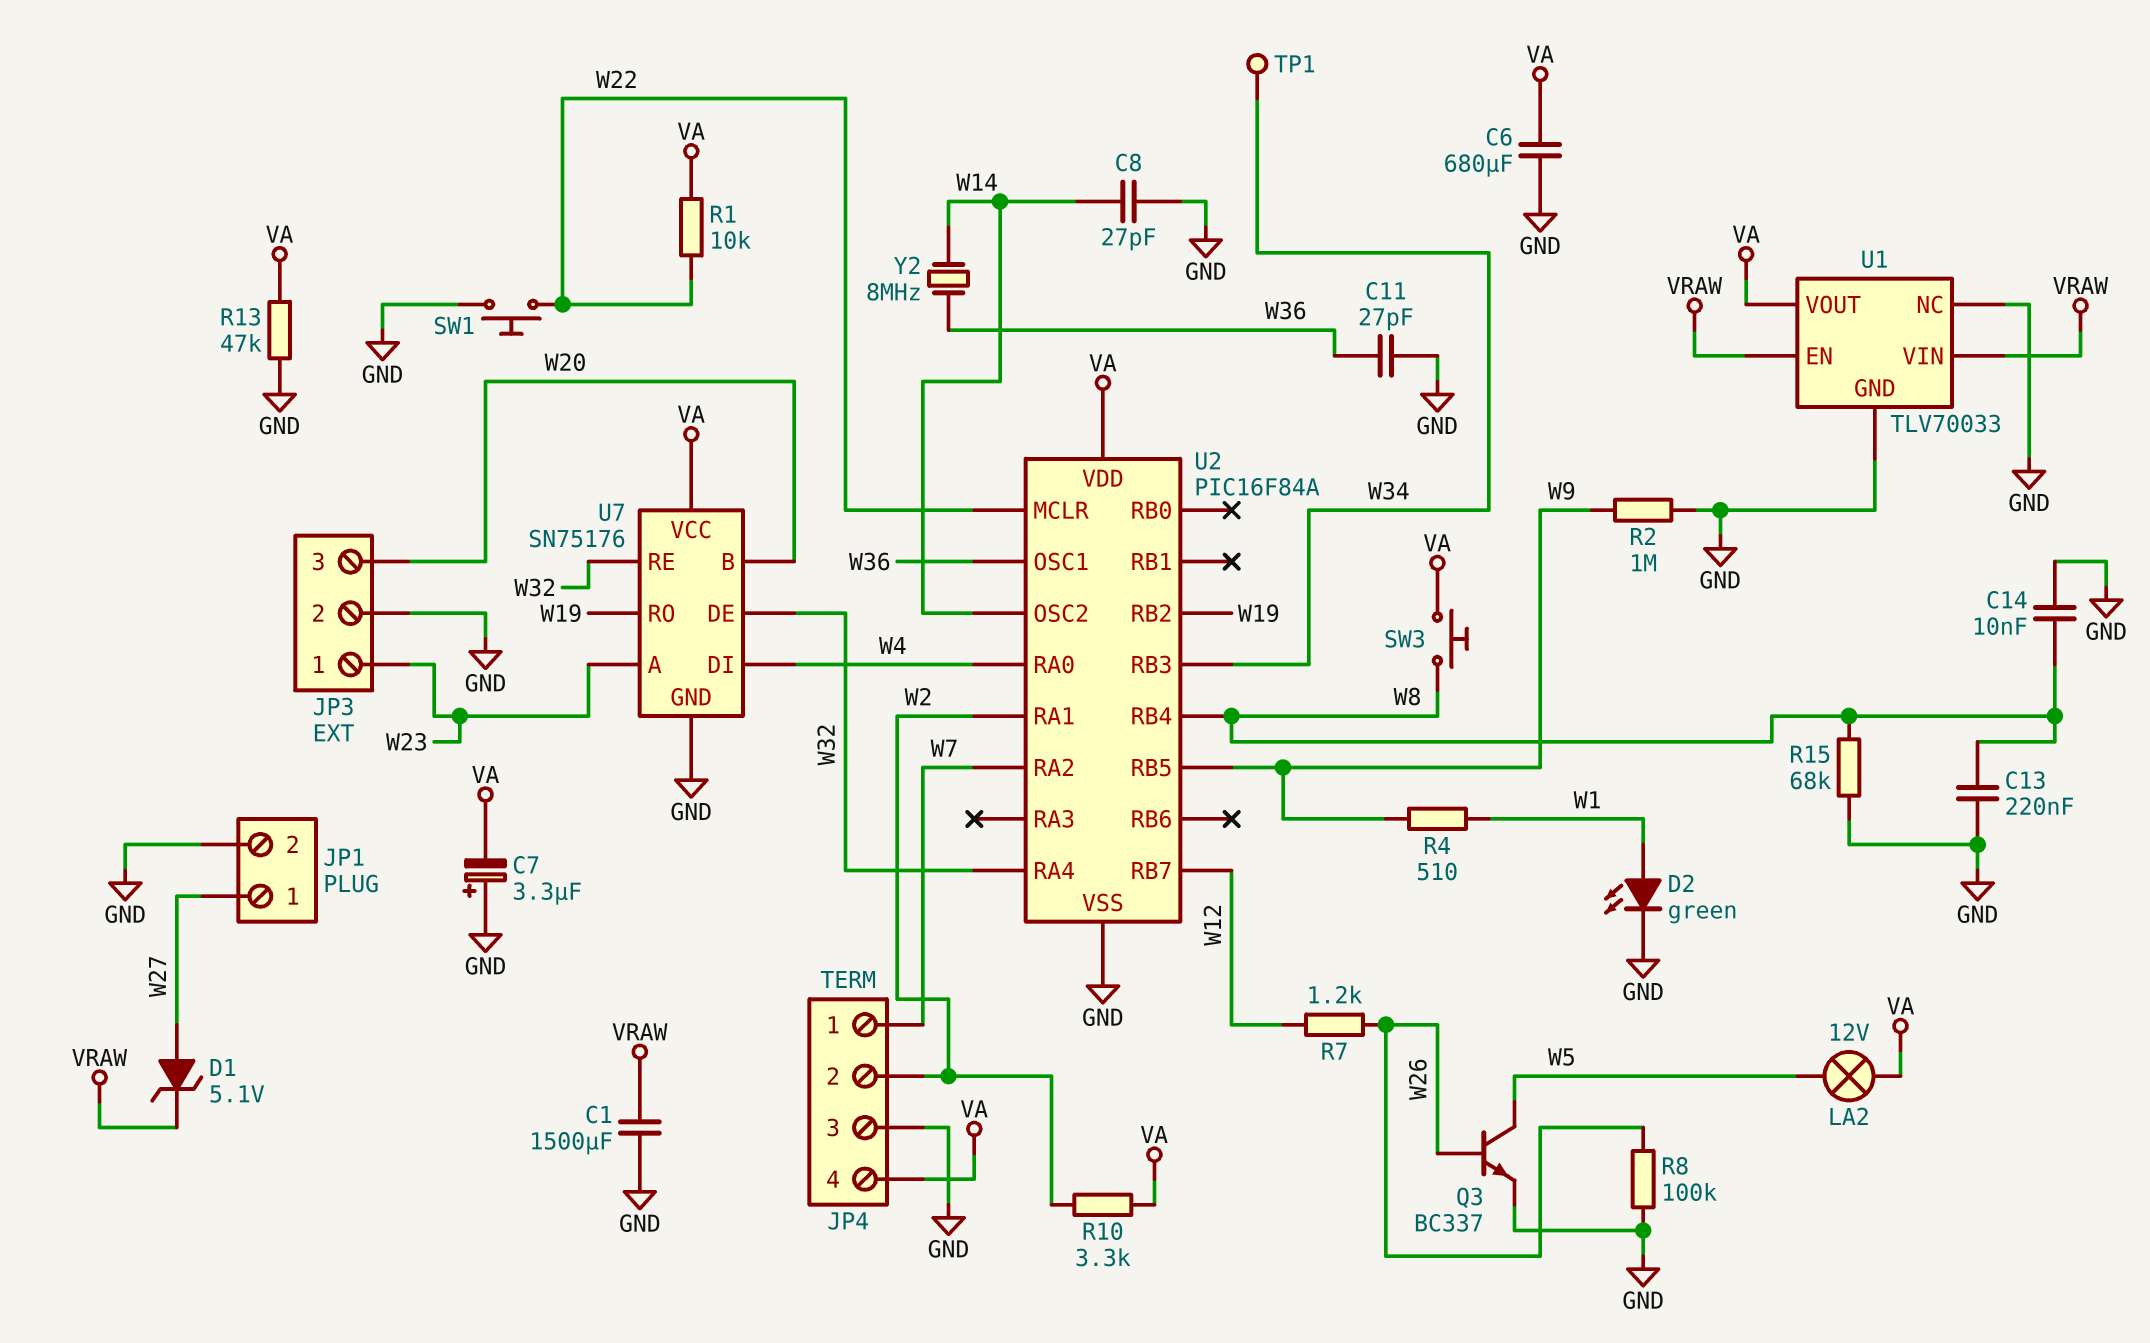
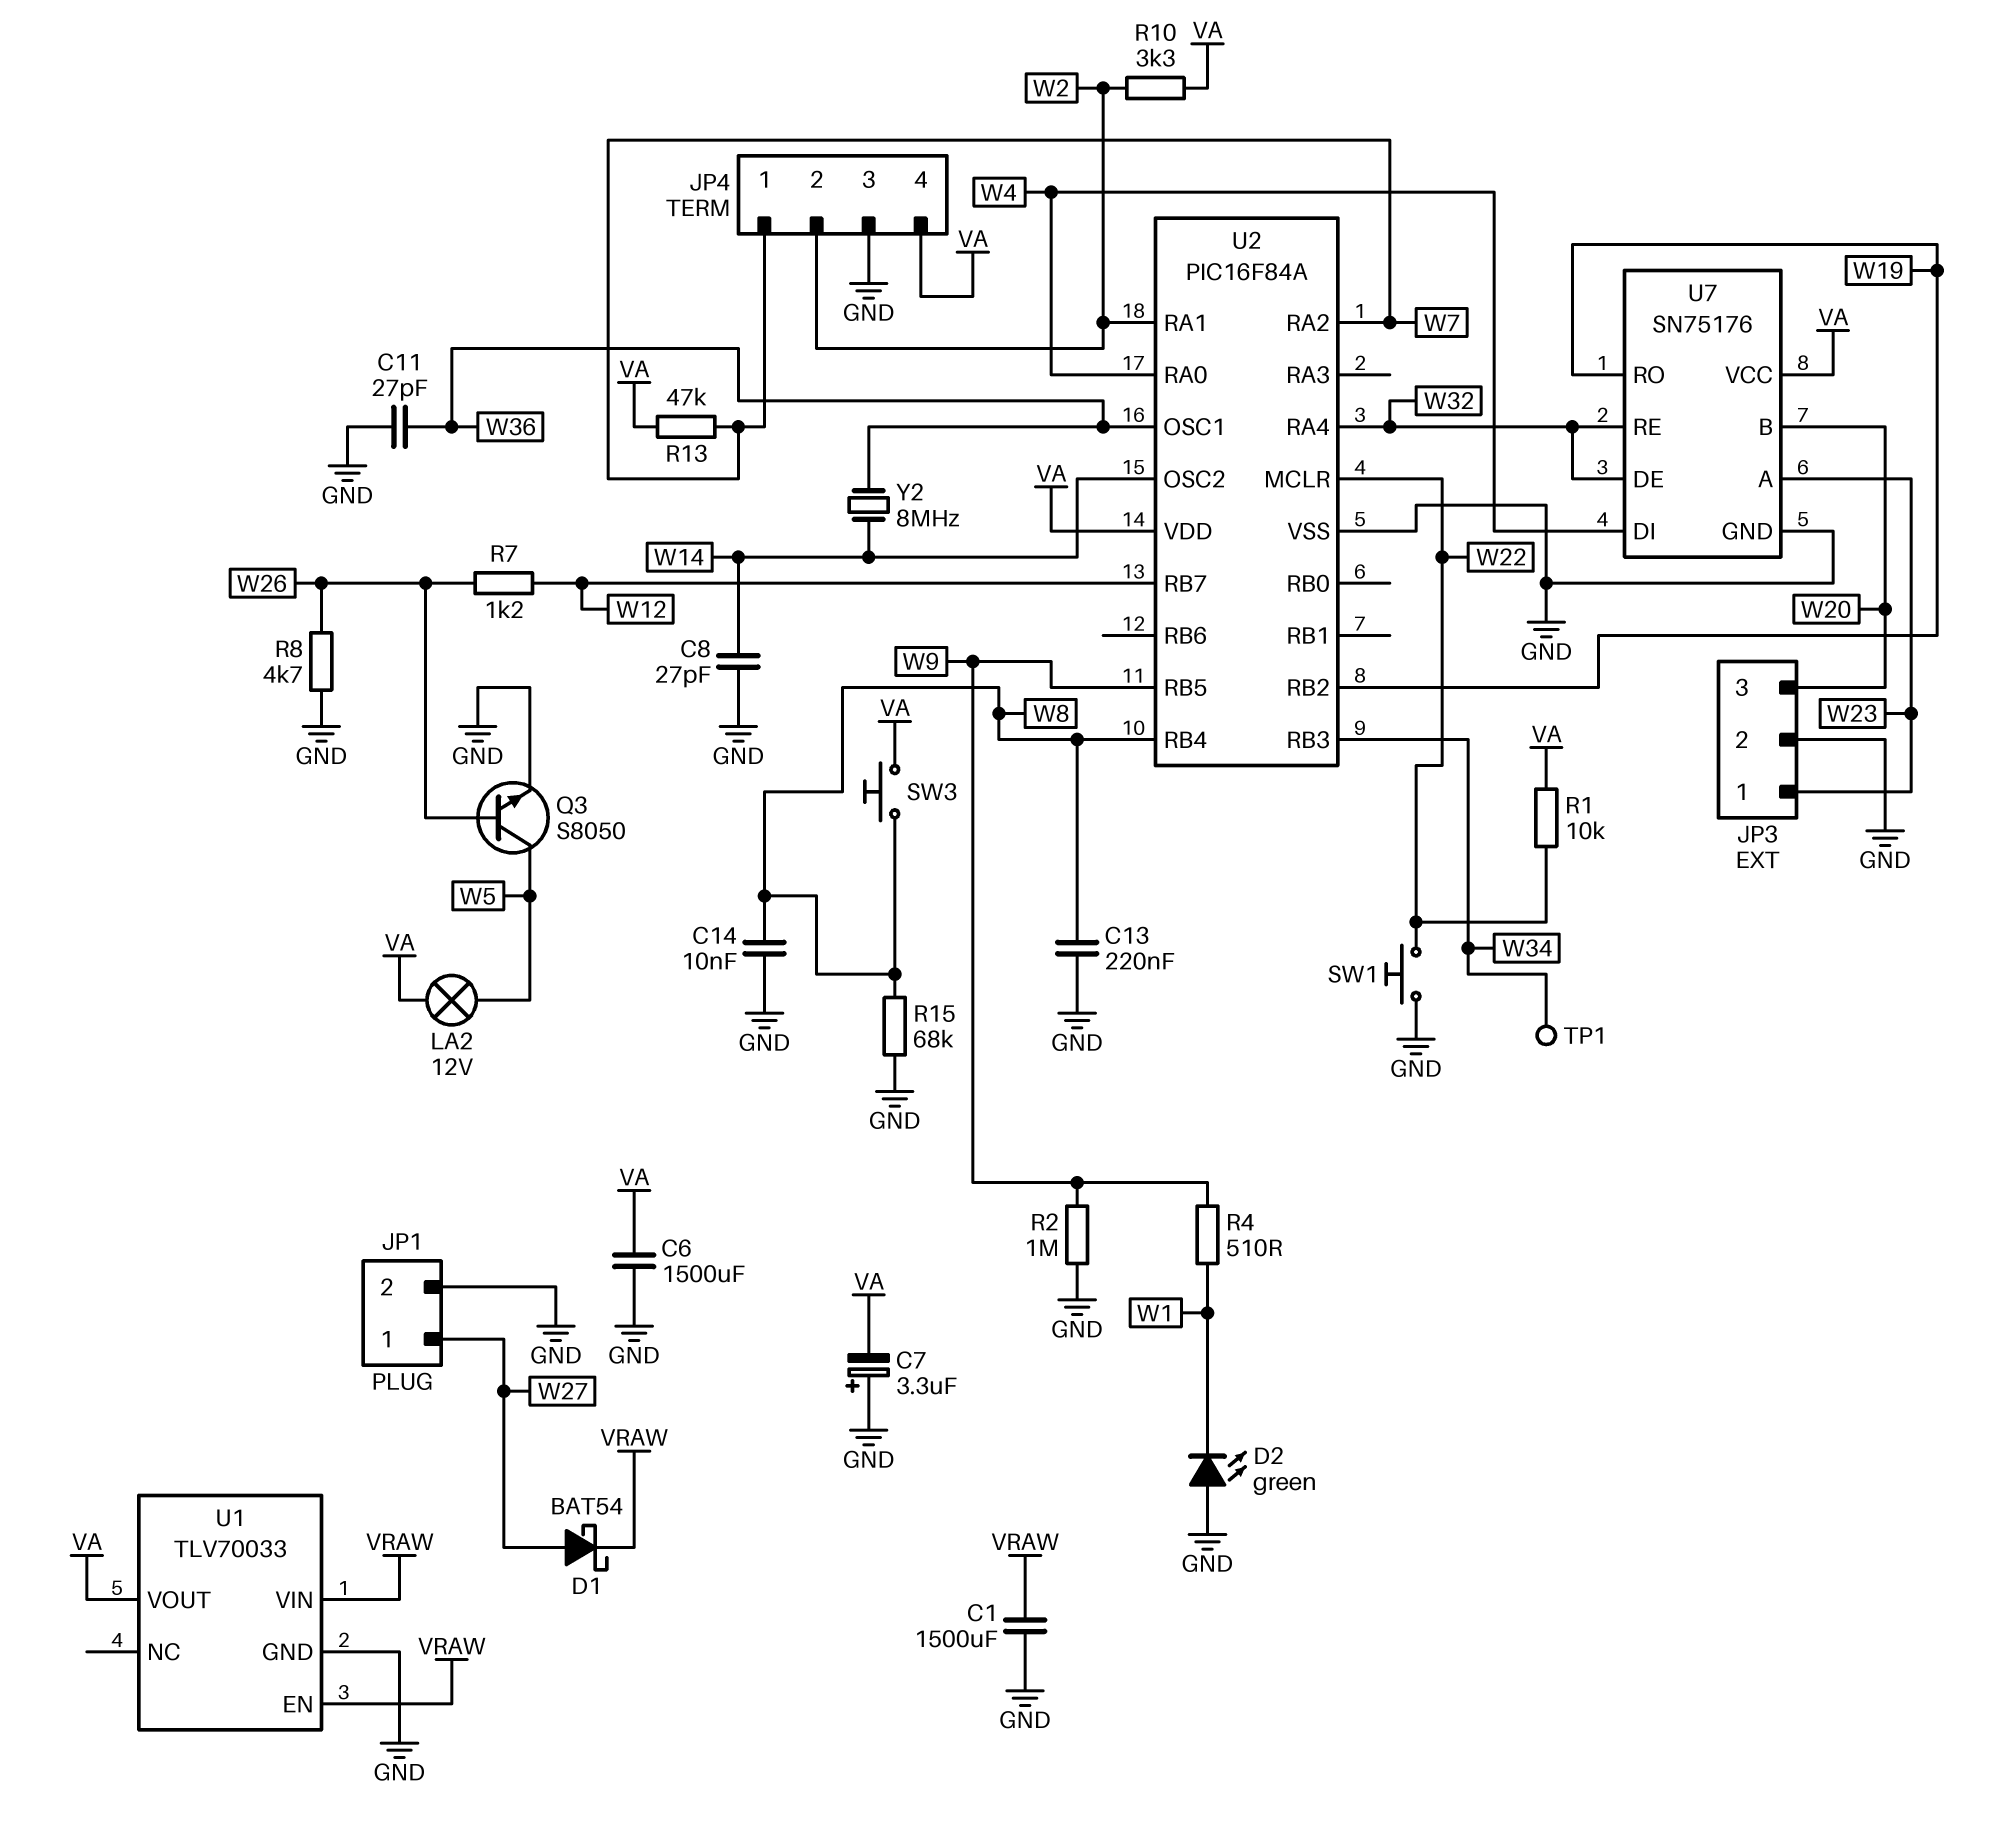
C6: 680uF (GND, VA) -> 1500uF (GND, VA)
D1: zener 5.1V (A W27, K VRAW) -> schottky BAT54 (A W27, K VRAW)
D2: LED green (A W1, K GND) -> LED green (A GND, K W1)
Q3: NPN BC337 (B W26, C W5, E GND) -> NPN S8050 (B W26, C W5, E GND)
R8: 100k (GND, W26) -> 4.7k (GND, W26)
R13: 47k (GND, VA) -> 47k (VA, W7)
U1 pin NC: GND -> none

